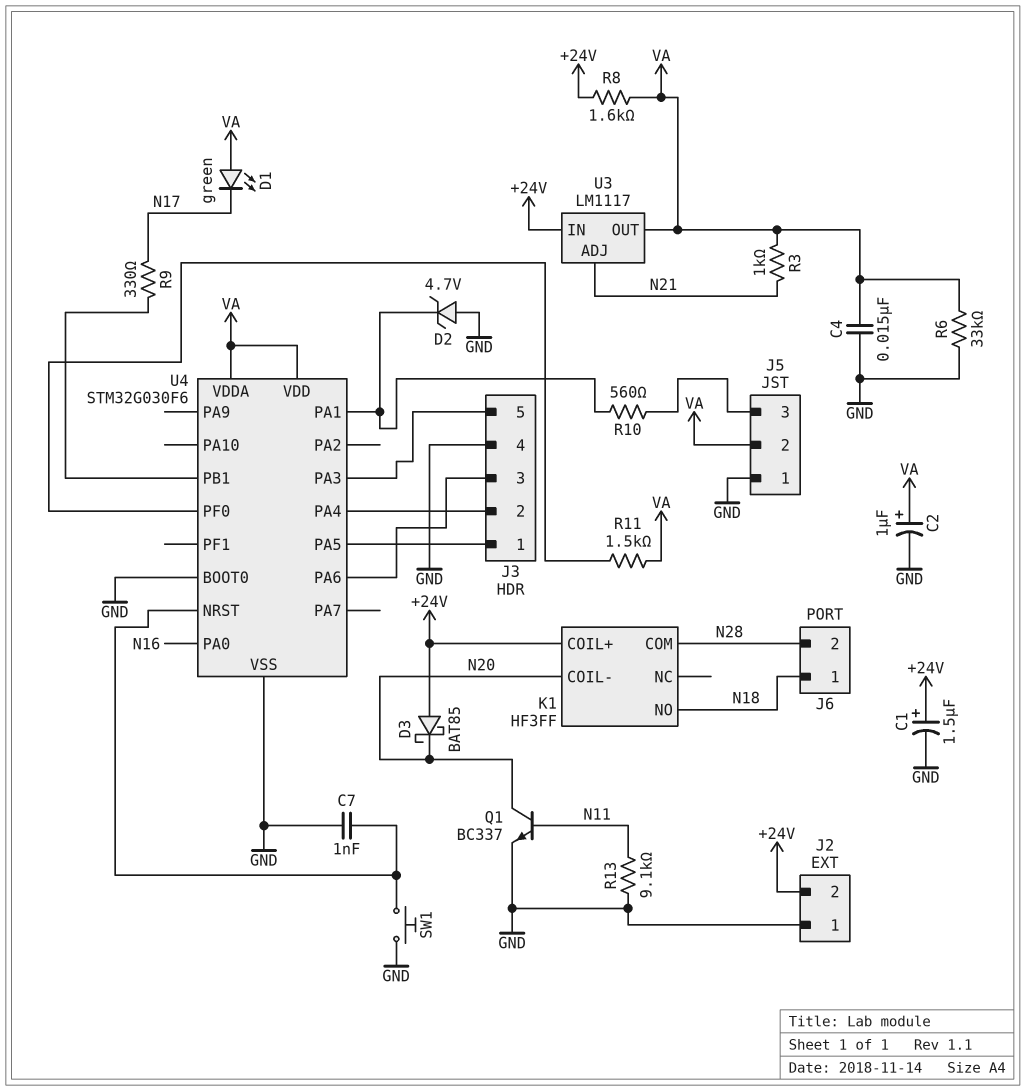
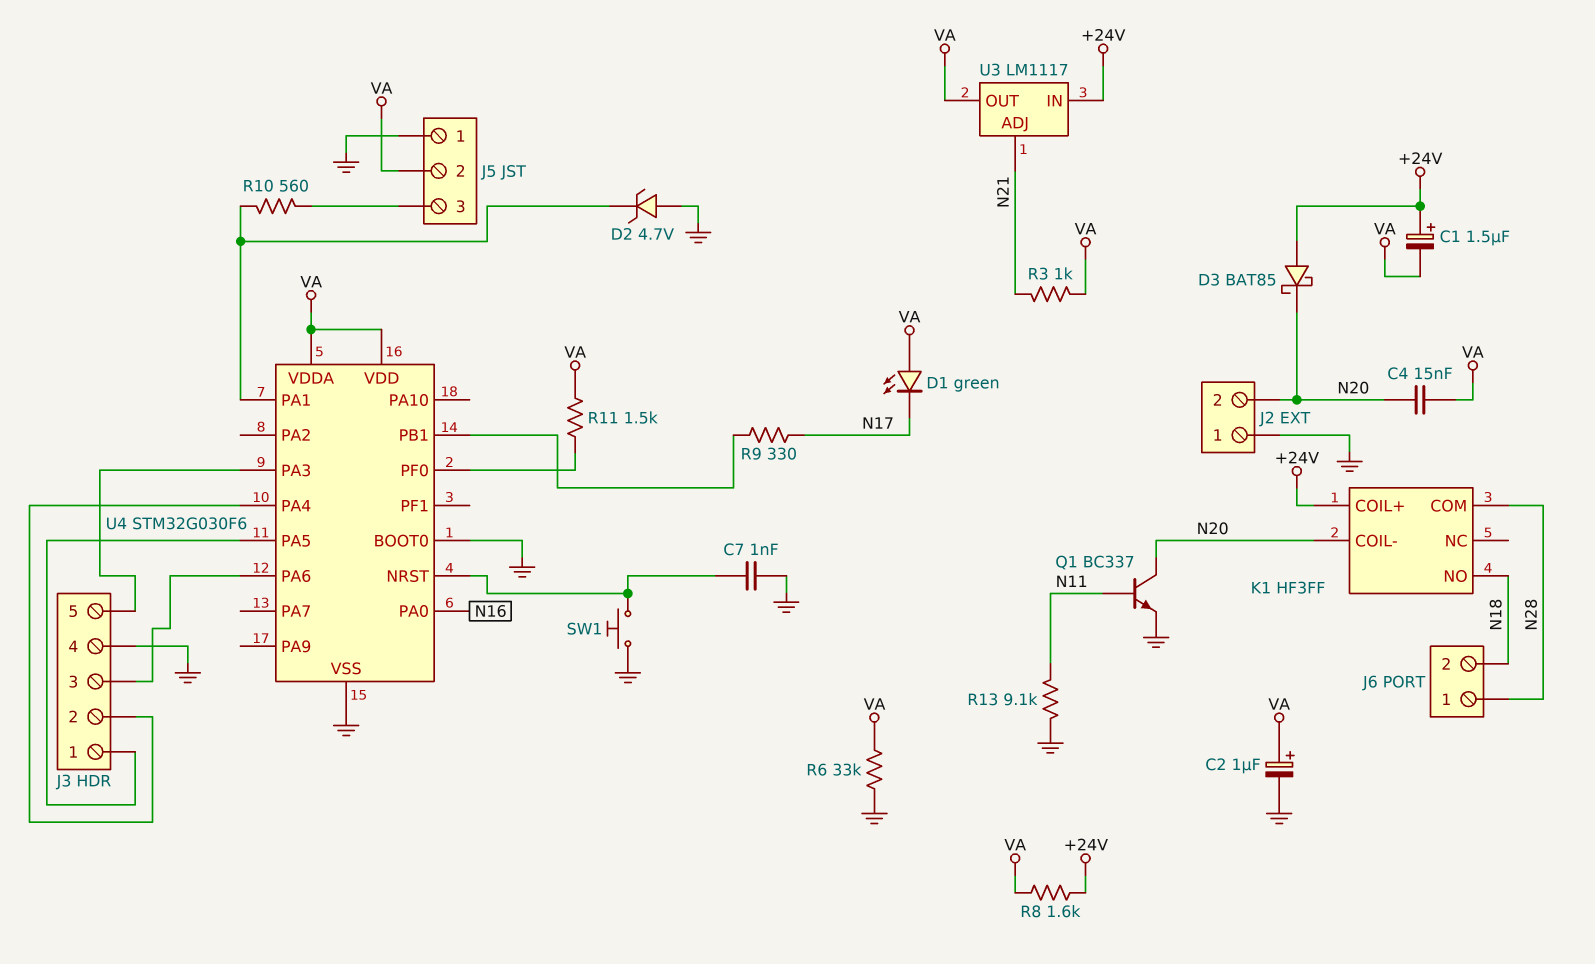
C1: 1.5uF (plus +24V, minus GND) -> 1.5uF (plus +24V, minus VA)
C4: 15nF (GND, VA) -> 15nF (N20, VA)
J2 pin 2: +24V -> N20
J6 pin 1: N18 -> N28
J6 pin 2: N28 -> N18

